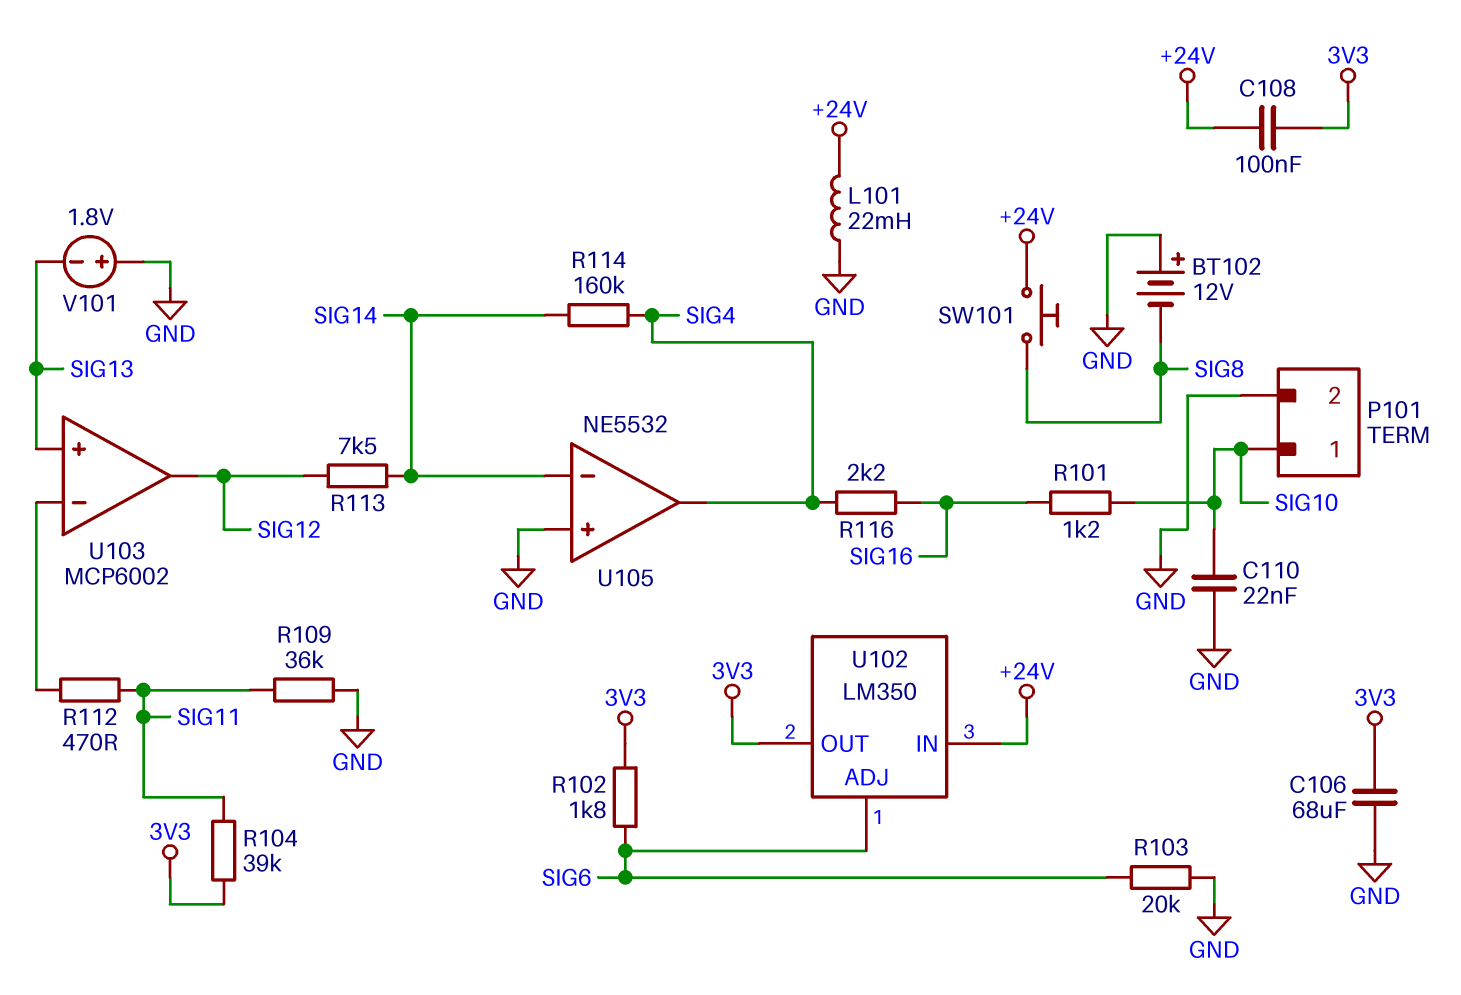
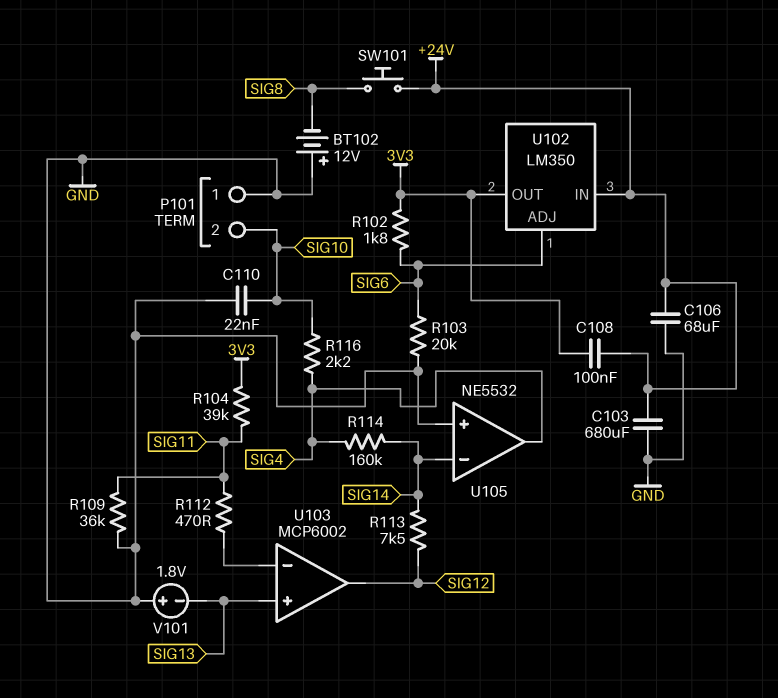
C103: none -> 680uF (+24V, GND)
C106: 68uF (3V3, GND) -> 68uF (+24V, GND)
L101: 22mH (+24V, GND) -> none
P101 pin 1: SIG10 -> GND
P101 pin 2: GND -> SIG10
R101: 1.2k (SIG10, SIG16) -> none
R116: 2.2k (SIG4, SIG16) -> 2.2k (SIG4, SIG10)

